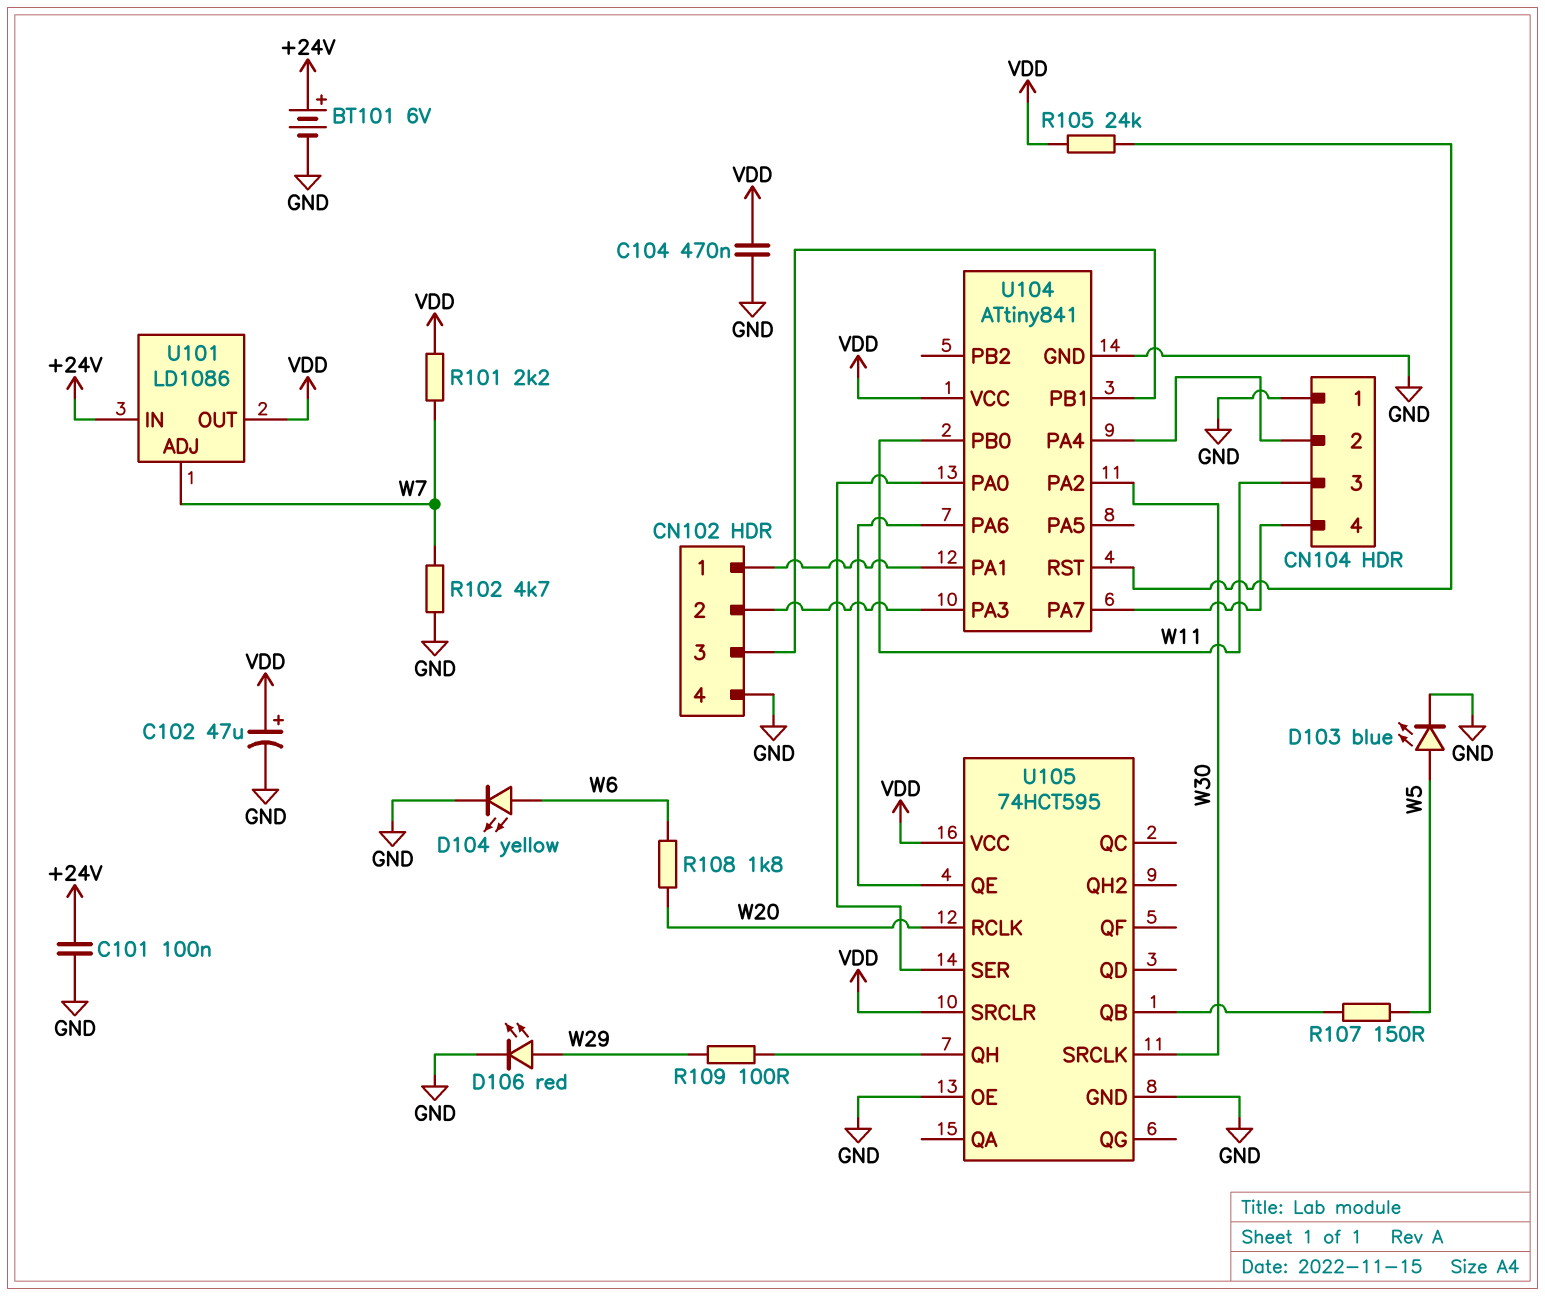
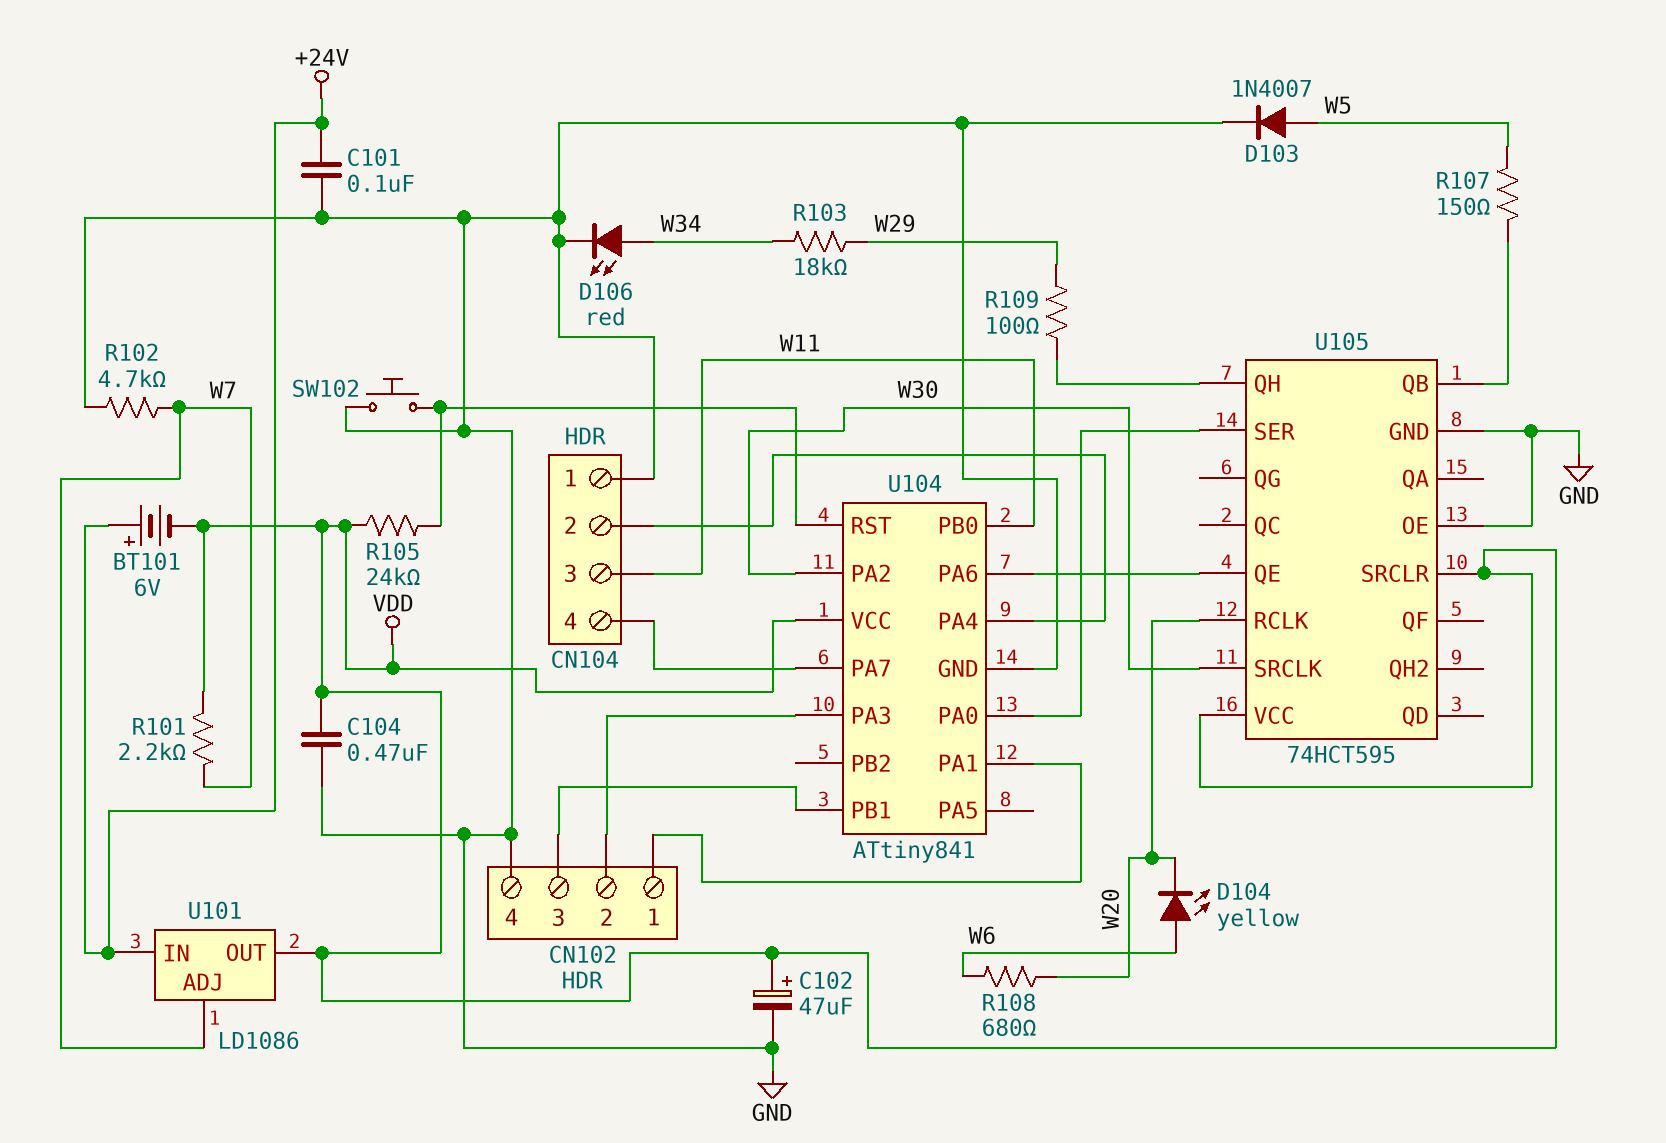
BT101: 6V (plus +24V, minus GND) -> 6V (plus +24V, minus VDD)
D103: LED blue (A W5, K GND) -> diode 1N4007 (A W5, K GND)
D104: LED yellow (A W6, K GND) -> LED yellow (A W6, K W20)
D106: LED red (A W29, K GND) -> LED red (A W34, K GND)
R103: none -> 18k (W29, W34)
R108: 1.8k (W6, W20) -> 680 (W6, W20)
SW102: none -> button (GND, U104/RST)

